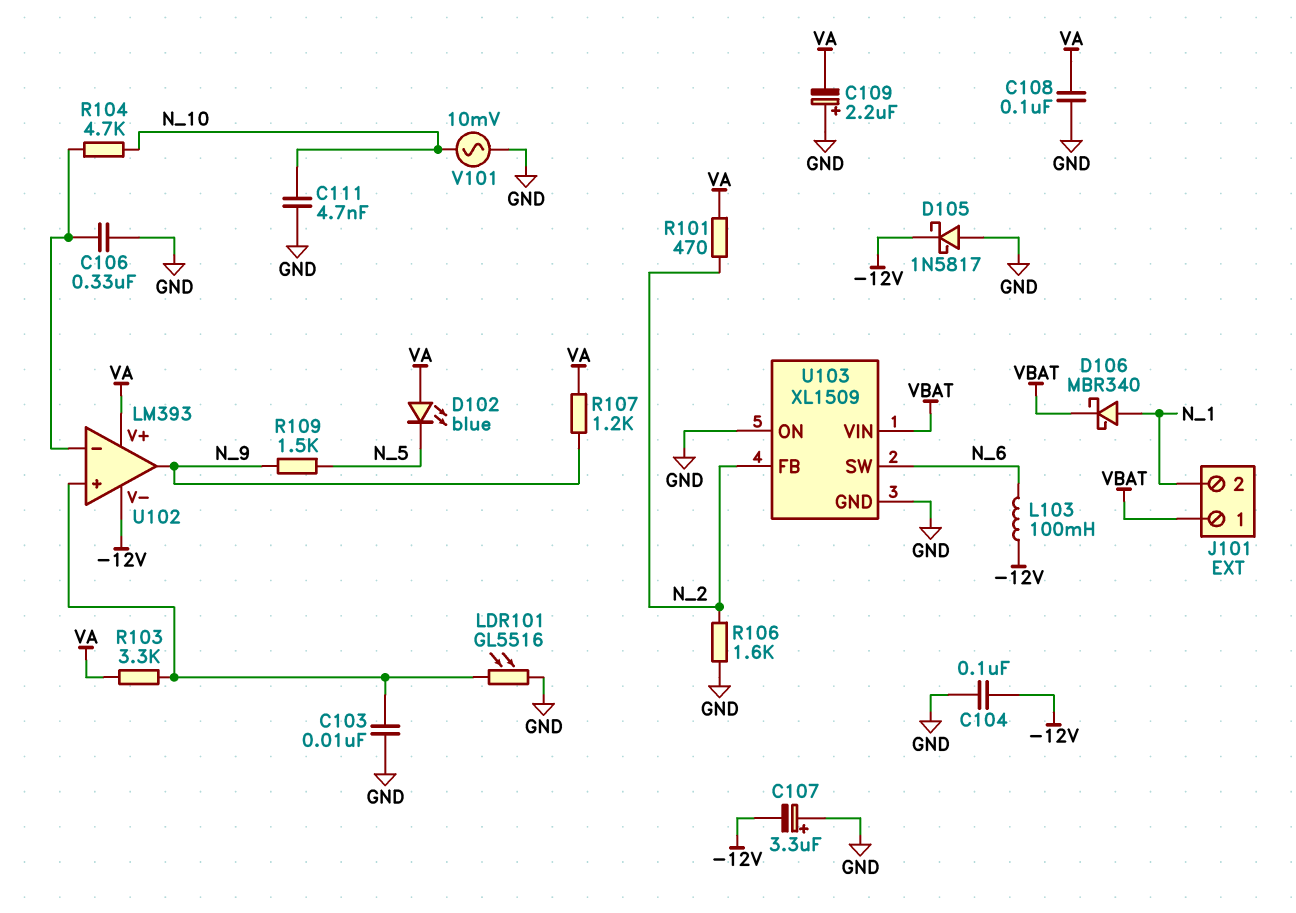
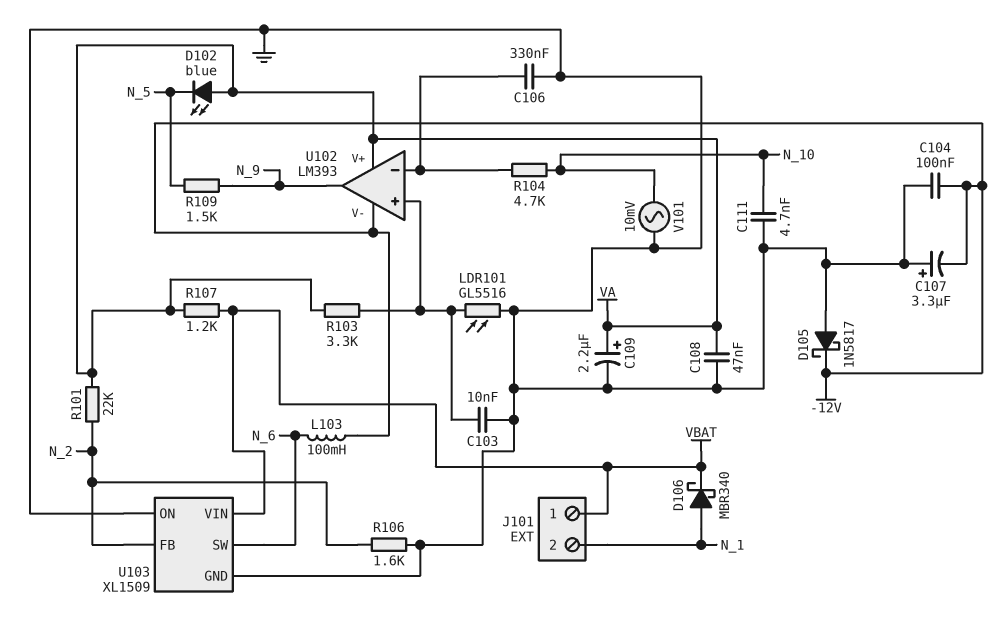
C108: 100nF (GND, VA) -> 47nF (GND, VA)
C109: 2.2uF (plus GND, minus VA) -> 2.2uF (plus VA, minus GND)
R101: 470 (N_2, VA) -> 22k (N_2, VA)
R107: 1.2k (N_9, VA) -> 1.2k (VA, VBAT)

